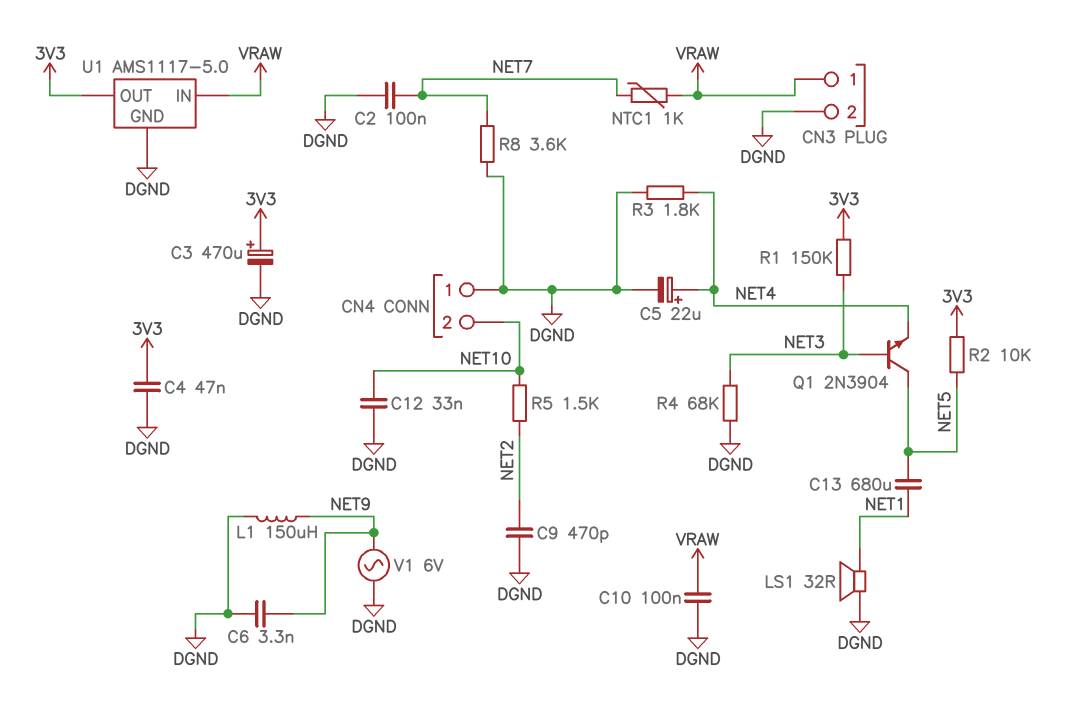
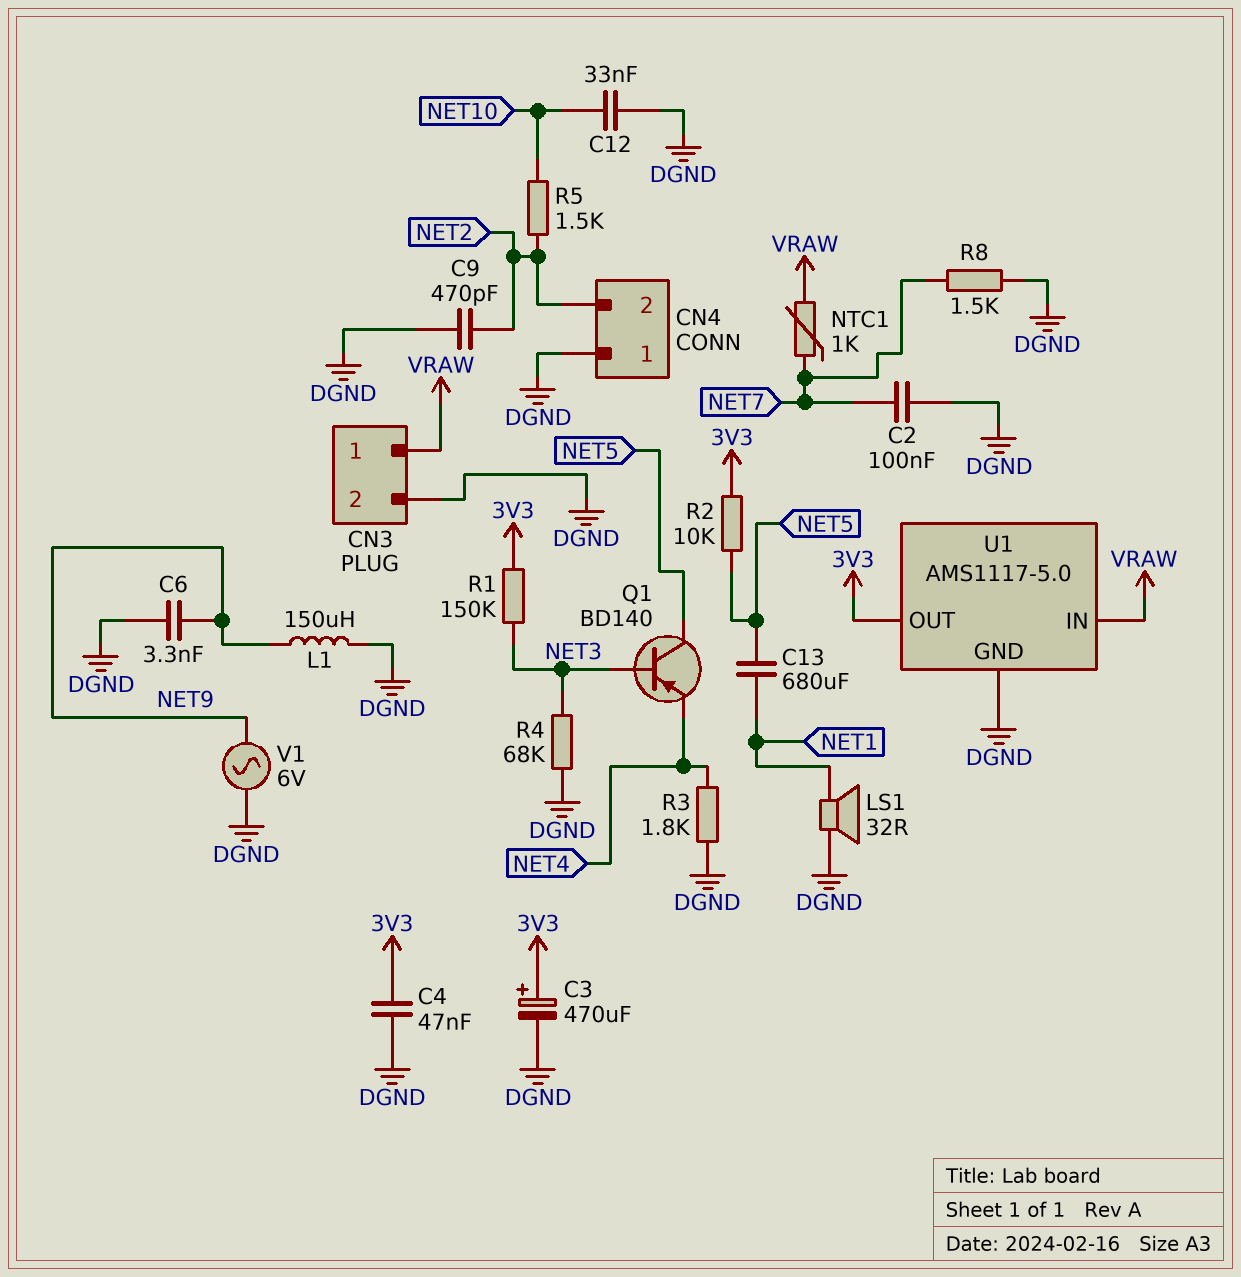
C5: 22uF (plus NET4, minus DGND) -> none
C10: 100nF (DGND, VRAW) -> none
CN4 pin 2: NET10 -> NET2
Q1: NPN 2N3904 (B NET3, C NET5, E NET4) -> PNP BD140 (B NET3, C NET5, E NET4)
R8: 3.6k (DGND, NET7) -> 1.5k (DGND, NET7)

